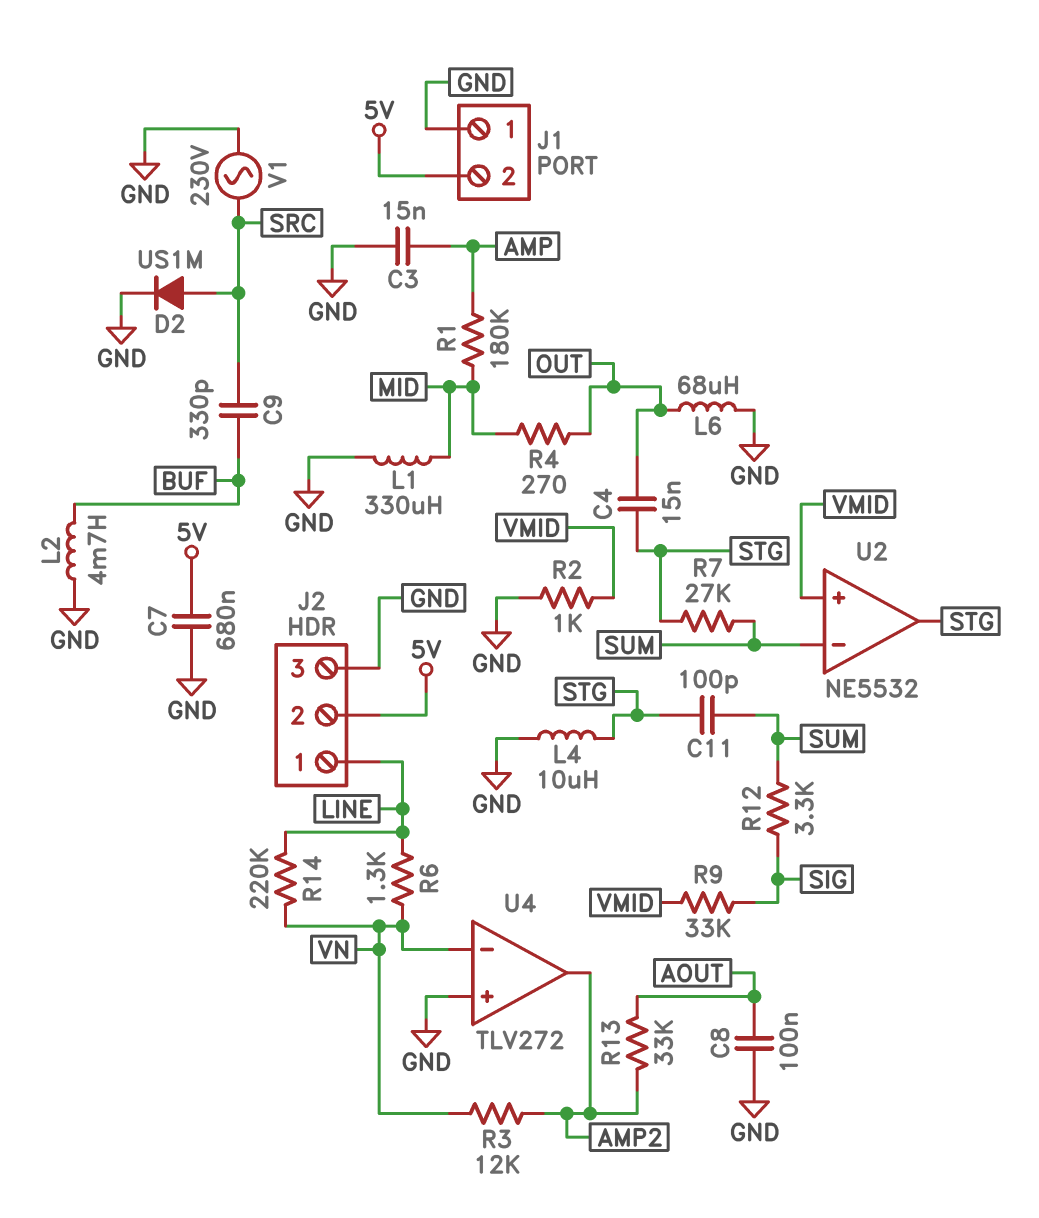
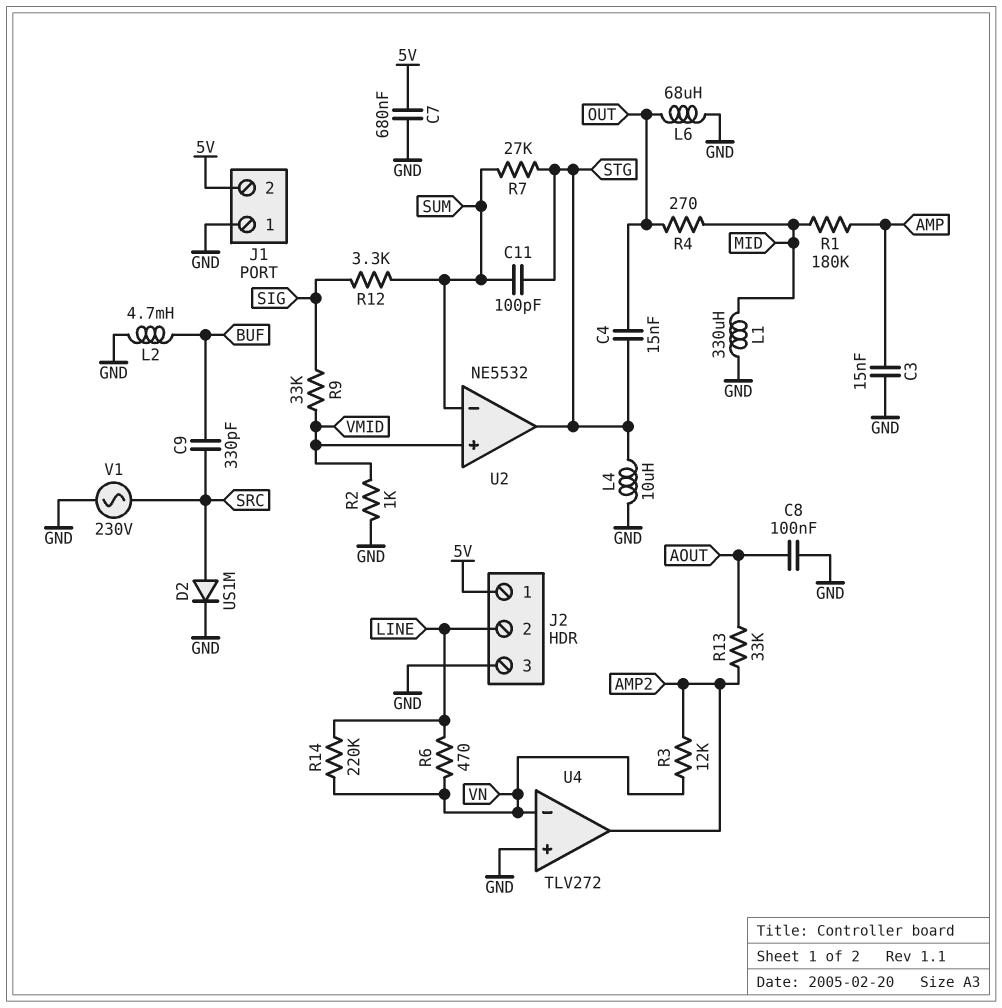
J2 pin 1: LINE -> 5V
J2 pin 2: 5V -> LINE
R6: 1.3k (LINE, VN) -> 470 (LINE, VN)

